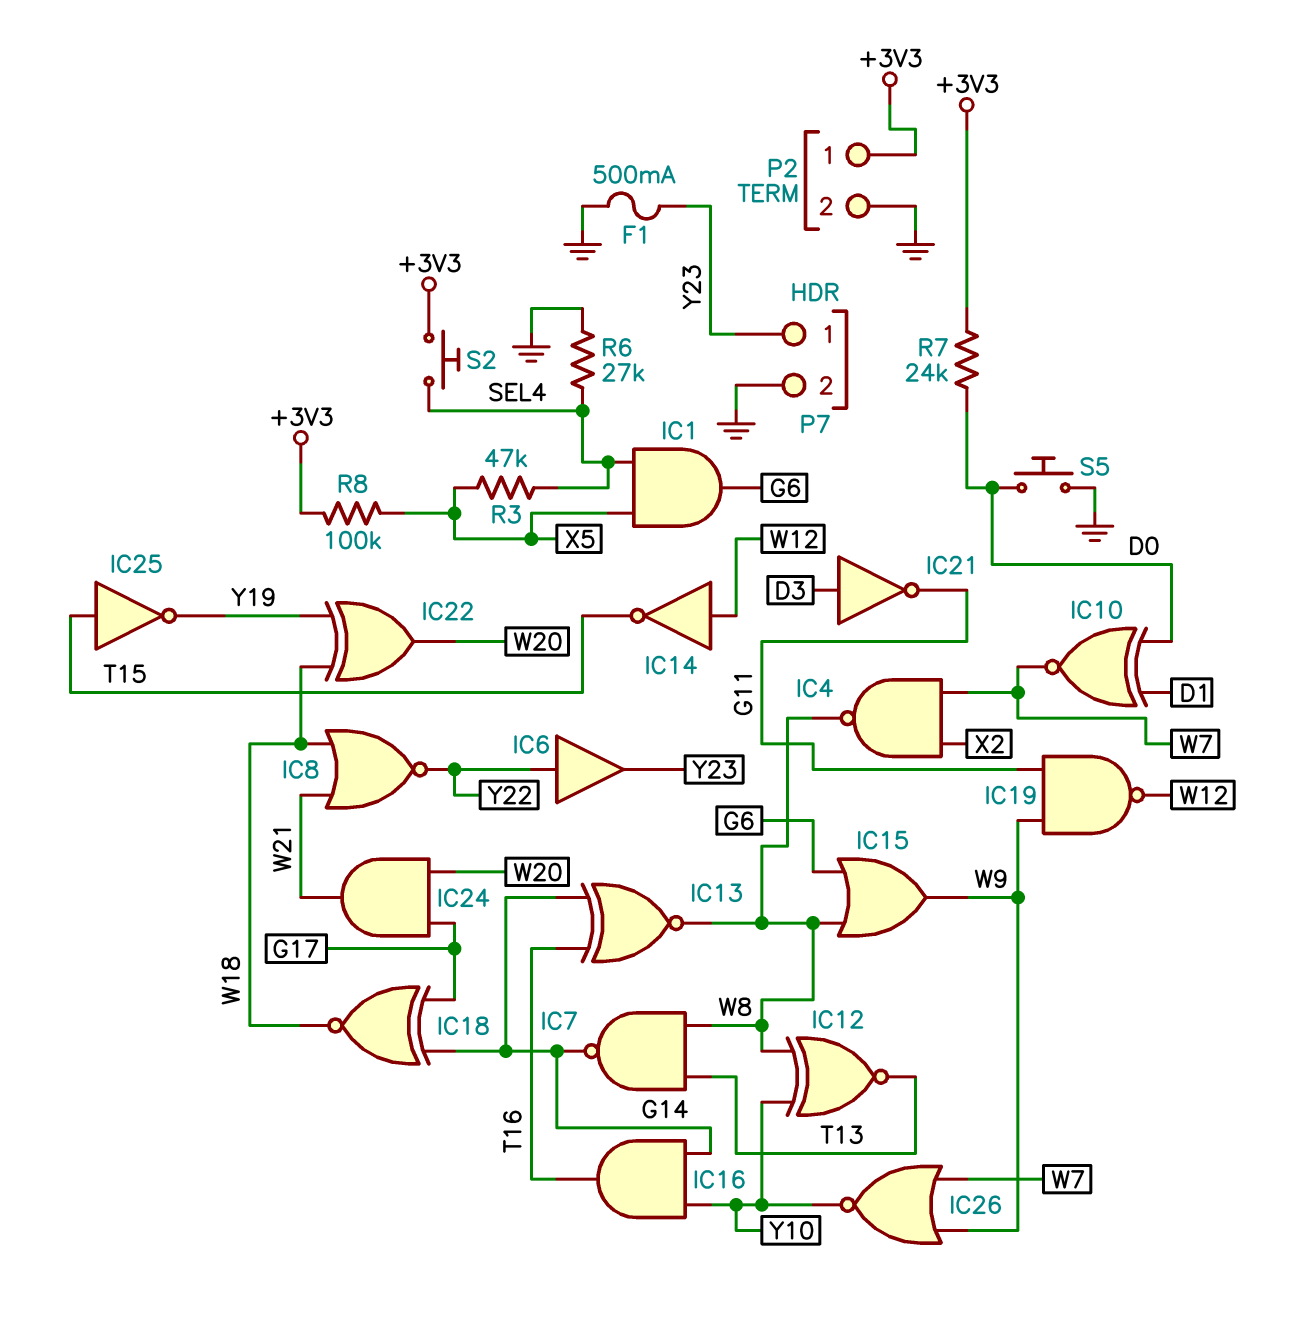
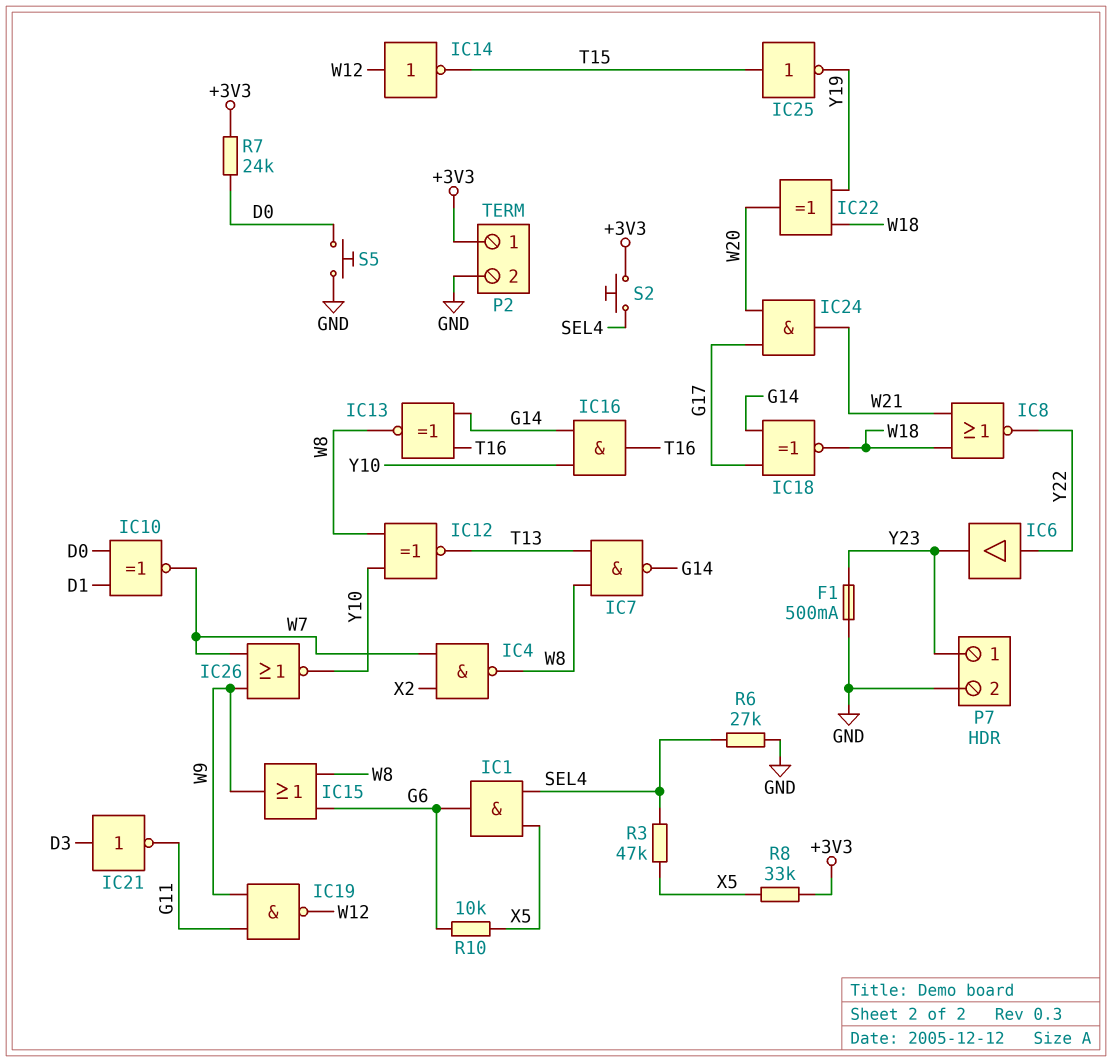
R8: 100k (+3V3, X5) -> 33k (+3V3, X5)
R10: none -> 10k (G6, X5)

